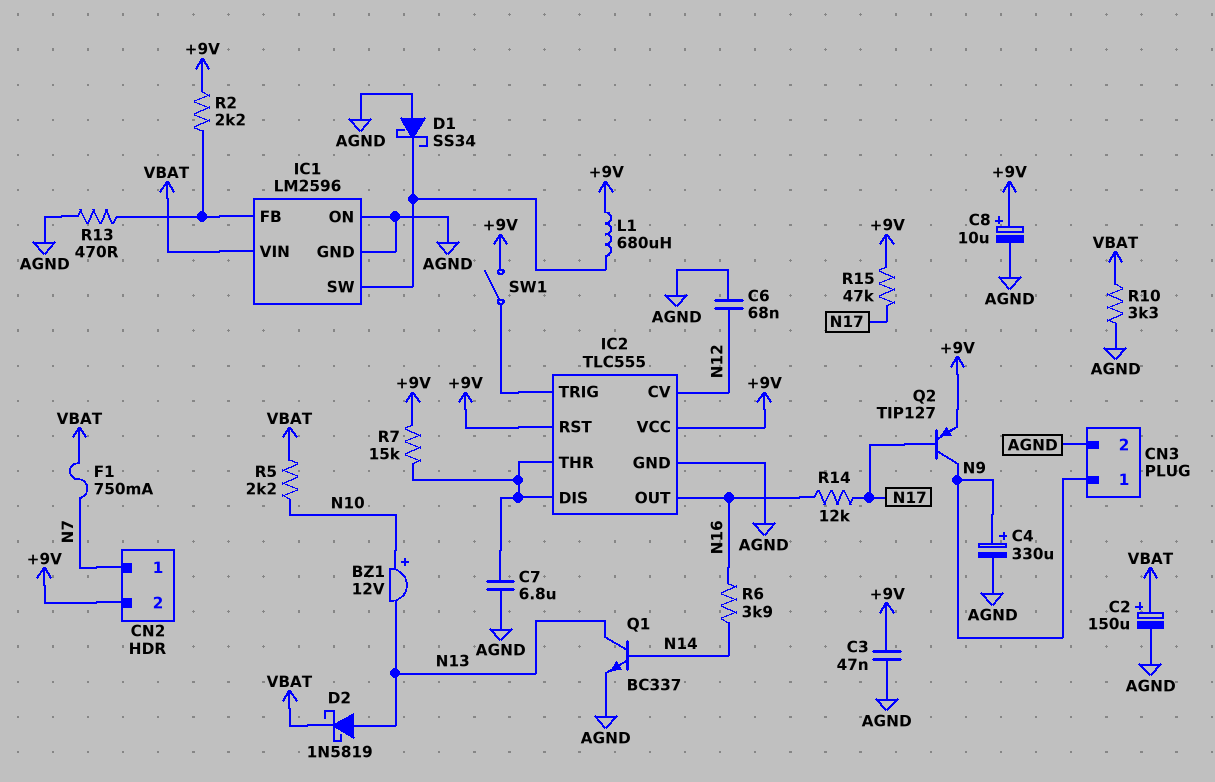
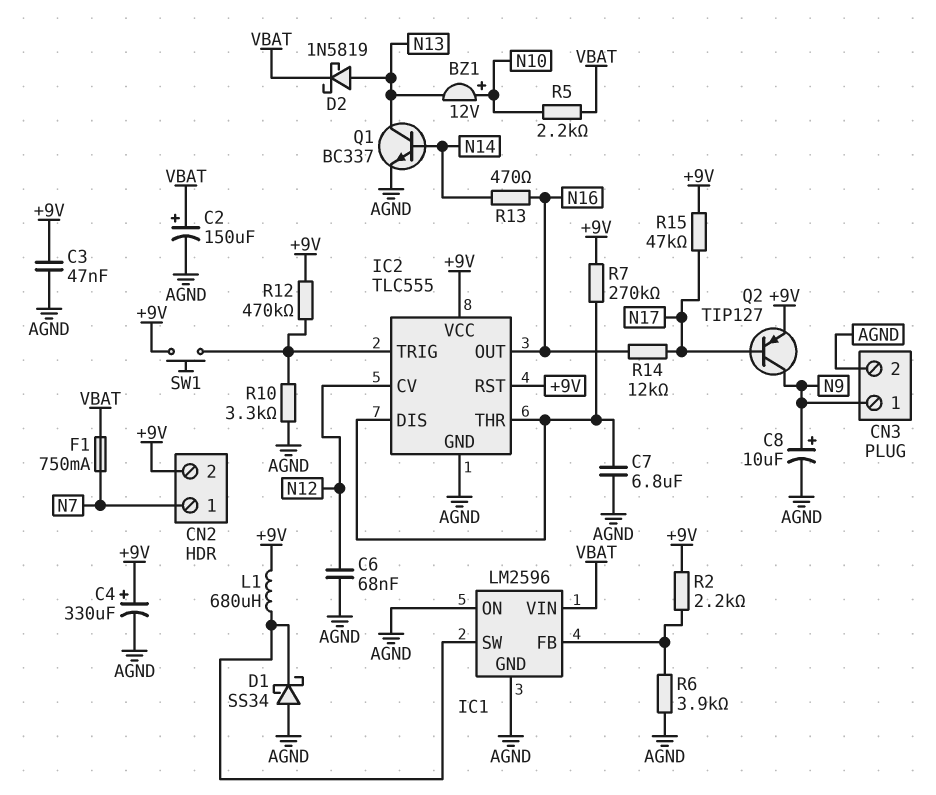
C4: 330uF (plus N9, minus AGND) -> 330uF (plus +9V, minus AGND)
C8: 10uF (plus +9V, minus AGND) -> 10uF (plus N9, minus AGND)
R6: 3.9k (N14, N16) -> 3.9k (AGND, IC1/FB)
R7: 15k (+9V, IC2/DIS) -> 270k (+9V, IC2/DIS)
R10: 3.3k (AGND, VBAT) -> 3.3k (AGND, IC2/TRIG)
R12: none -> 470k (+9V, IC2/TRIG)
R13: 470 (AGND, IC1/FB) -> 470 (N14, N16)
SW1: switch (+9V, IC2/TRIG) -> button (+9V, IC2/TRIG)

